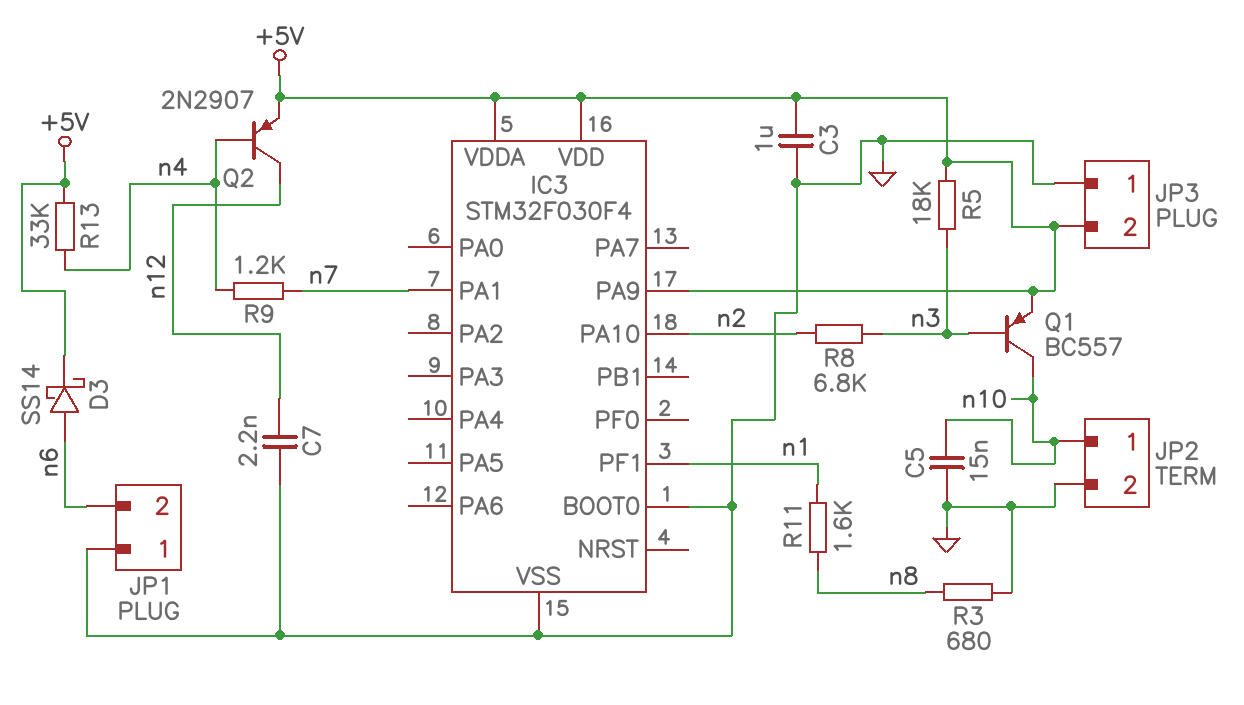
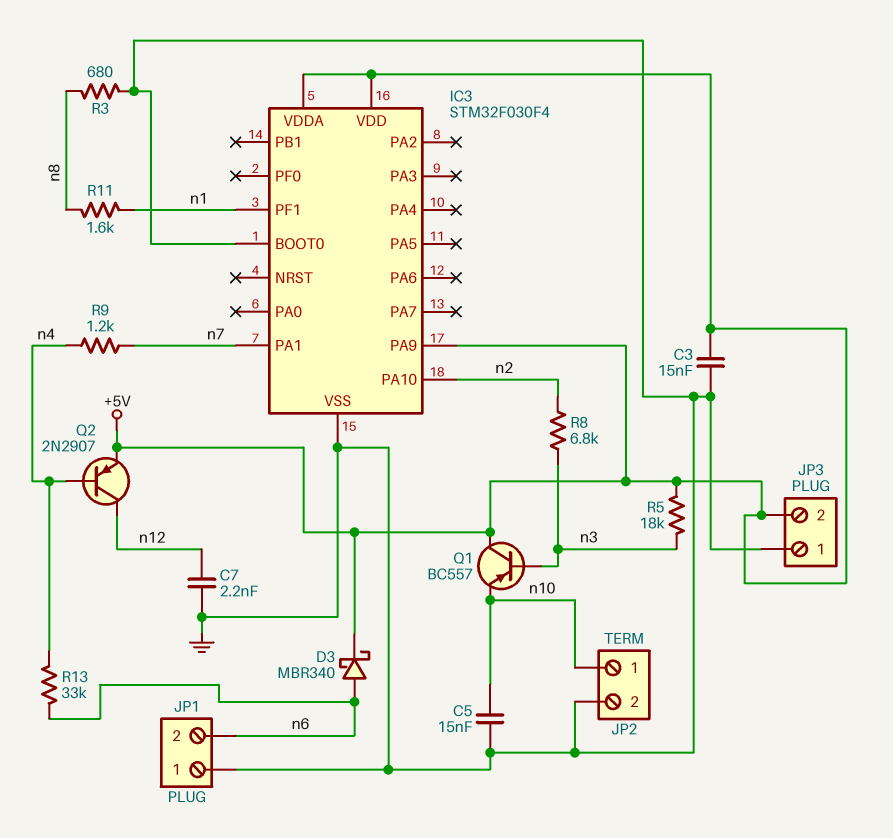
C3: 1uF (+5V, GND) -> 15nF (+5V, GND)
D3: schottky SS14 (A n6, K +5V) -> schottky MBR340 (A n6, K +5V)
Q1: PNP BC557 (B n3, C n10, E +5V) -> PNP BC557 (B n3, C +5V, E n10)
R13: 33k (+5V, n4) -> 33k (n4, n6)

